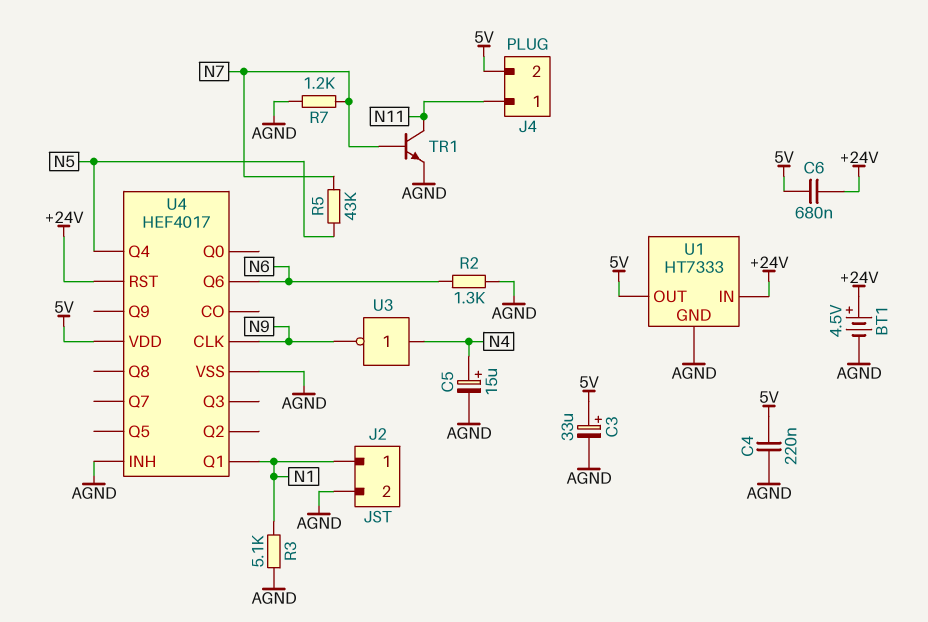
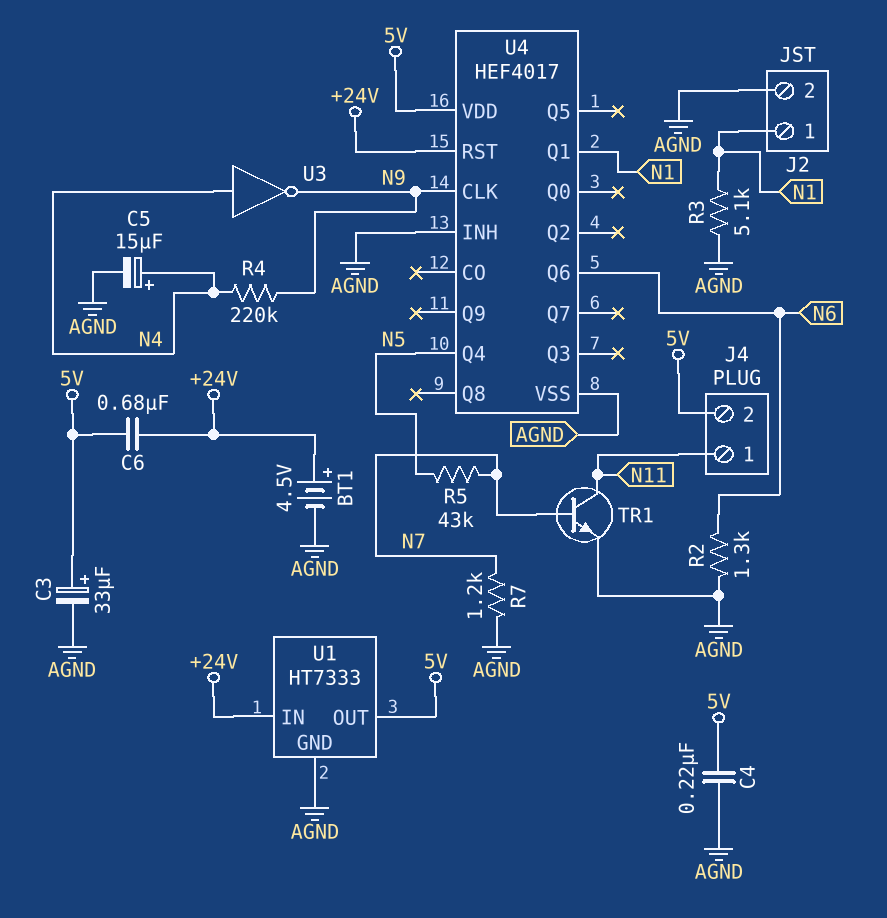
R4: none -> 220k (N4, N9)

